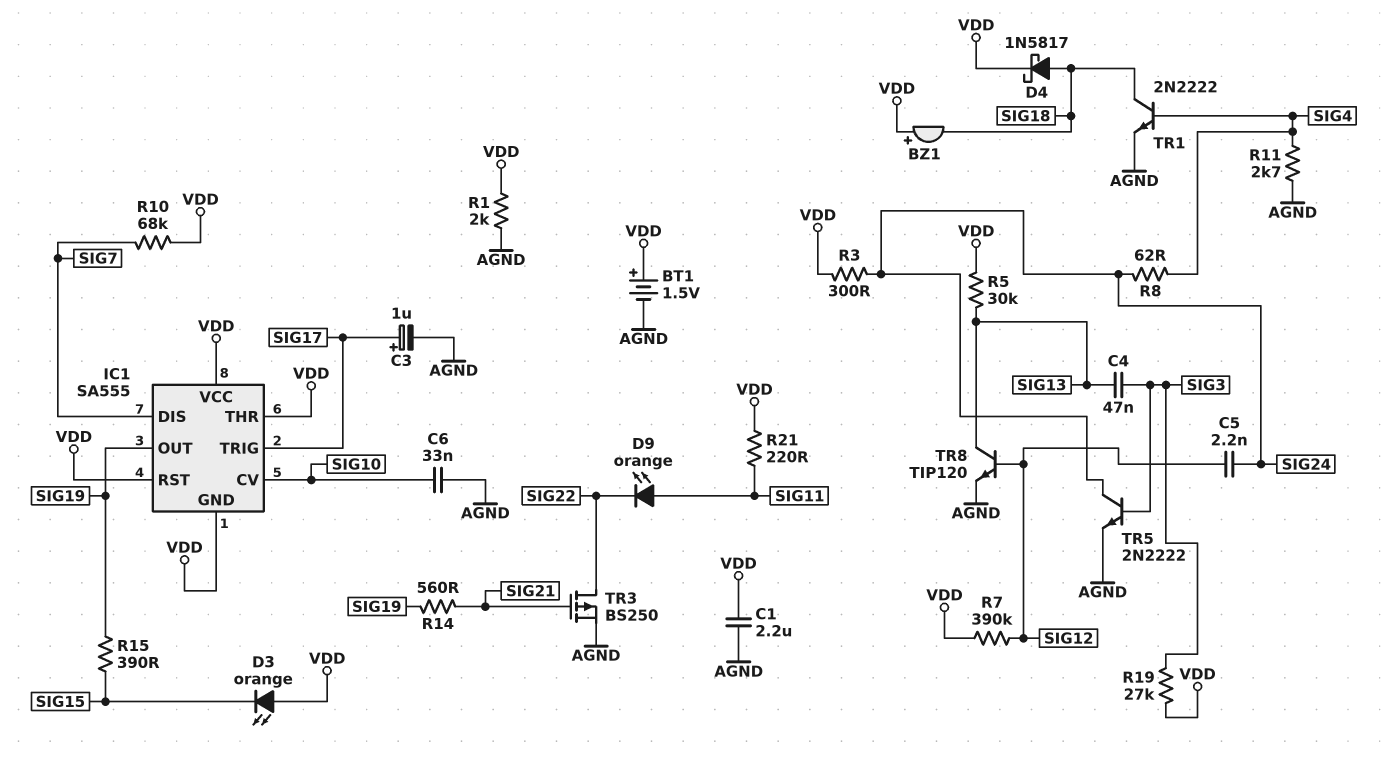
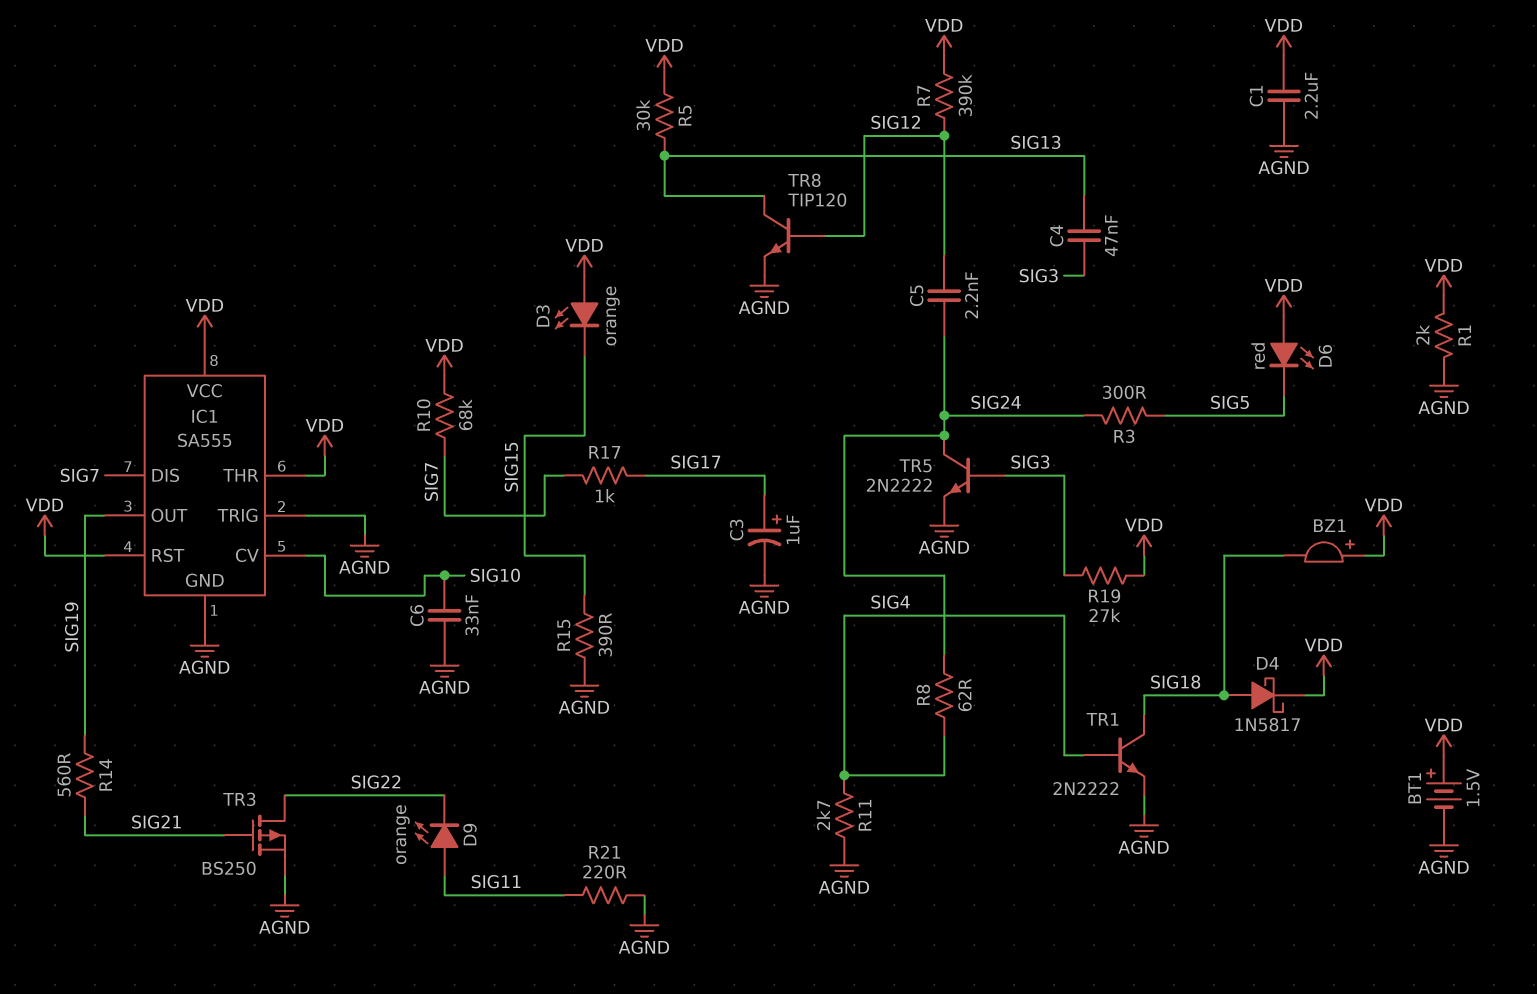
D6: none -> LED red (A VDD, K SIG5)
IC1 pin GND: VDD -> AGND
IC1 pin TRIG: SIG17 -> AGND
R3: 300 (SIG24, VDD) -> 300 (SIG5, SIG24)
R15: 390 (SIG15, SIG19) -> 390 (AGND, SIG15)
R17: none -> 1k (SIG7, SIG17)
R21: 220 (SIG11, VDD) -> 220 (AGND, SIG11)

